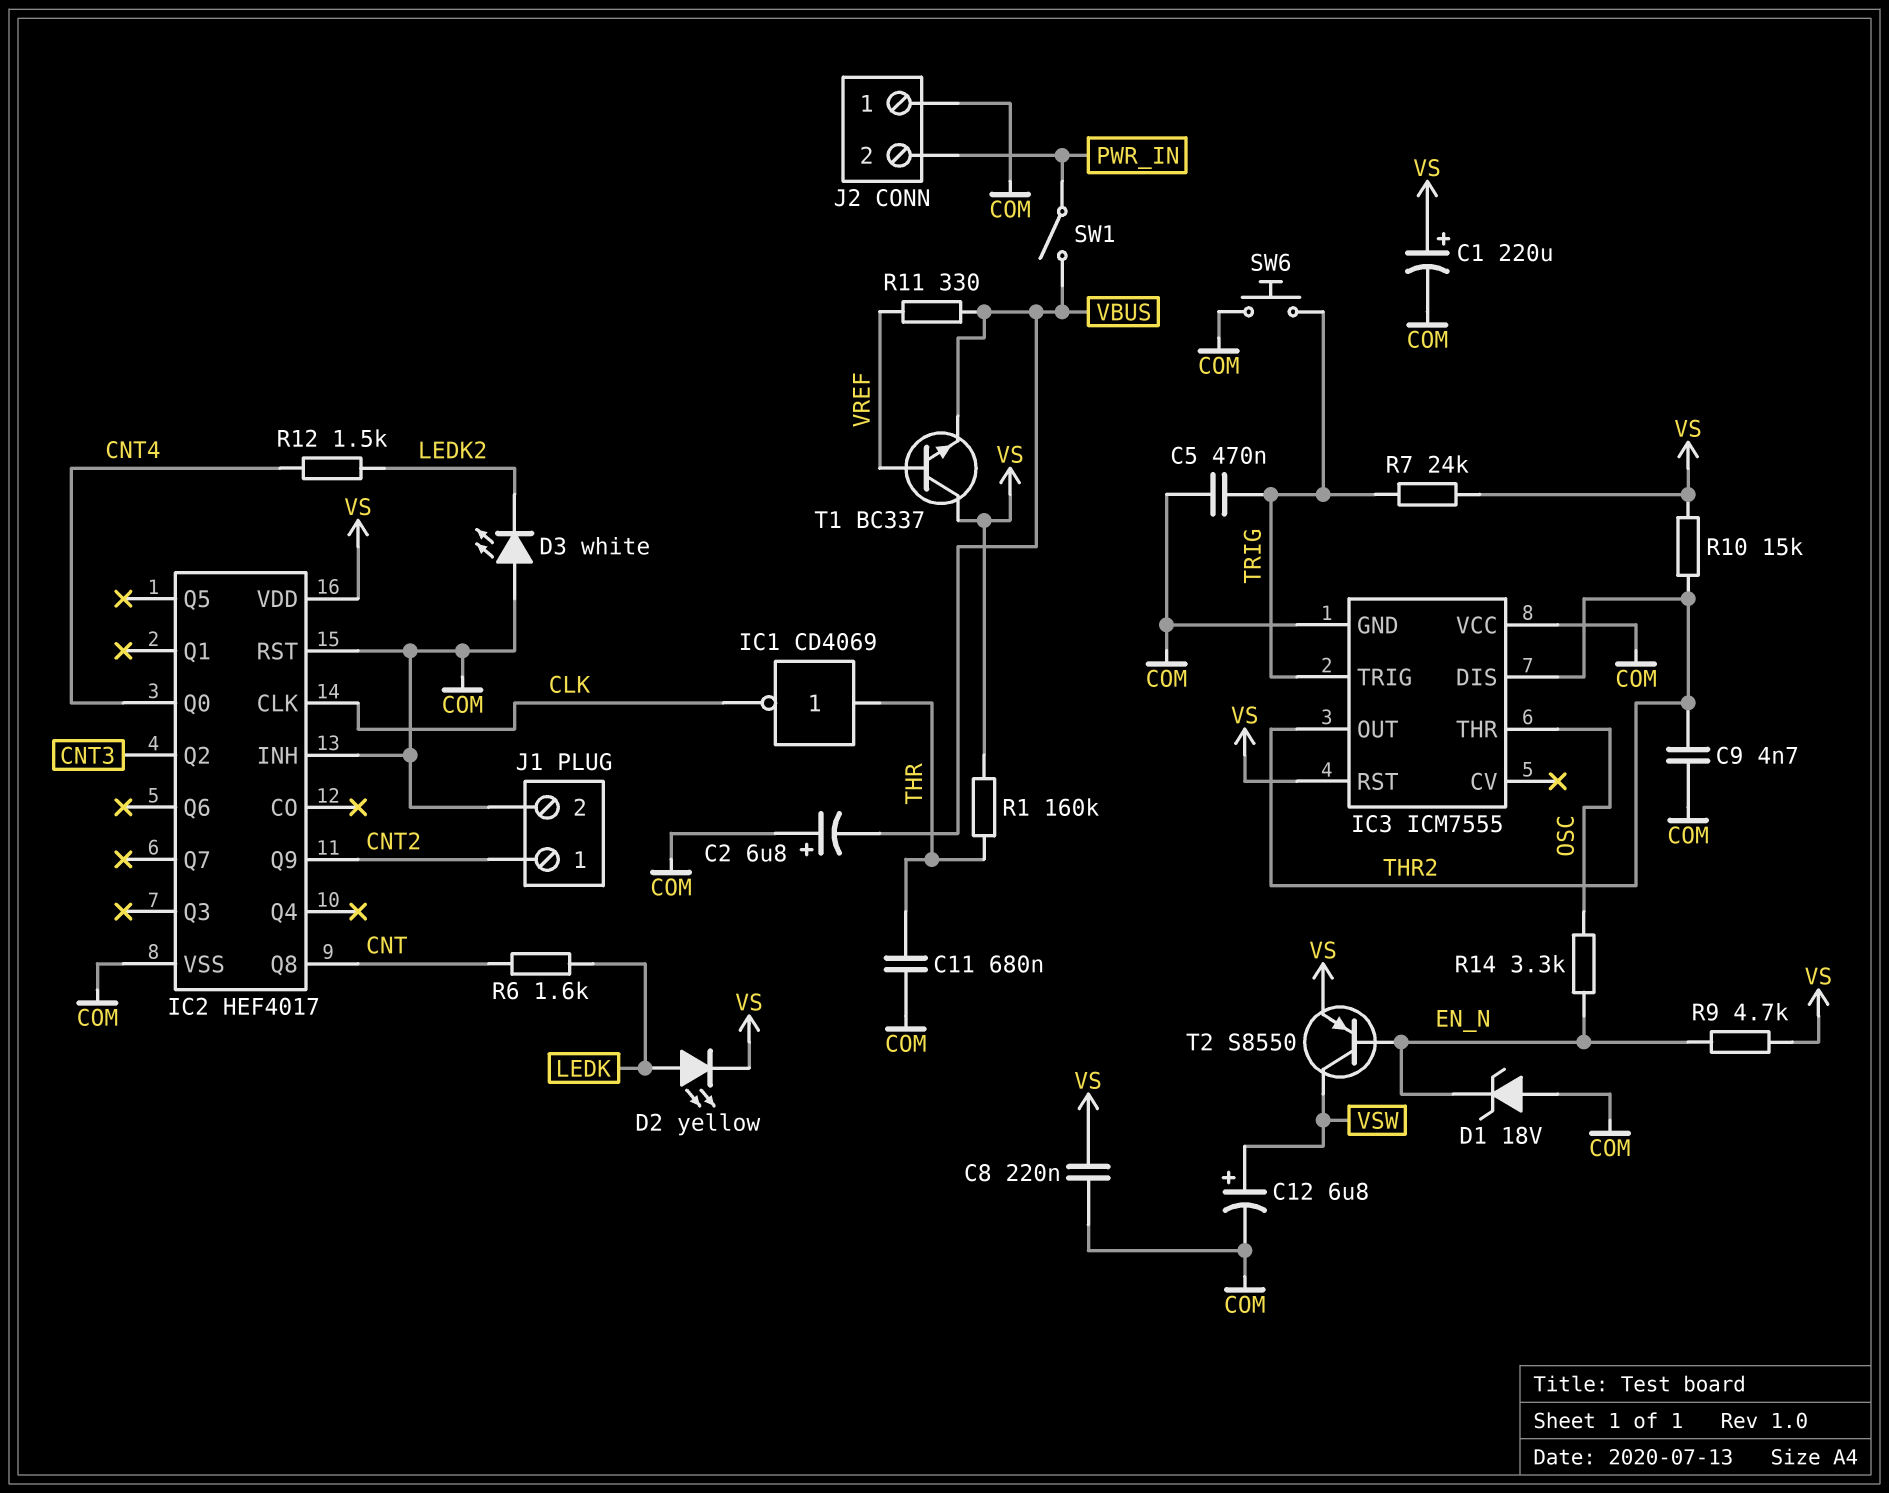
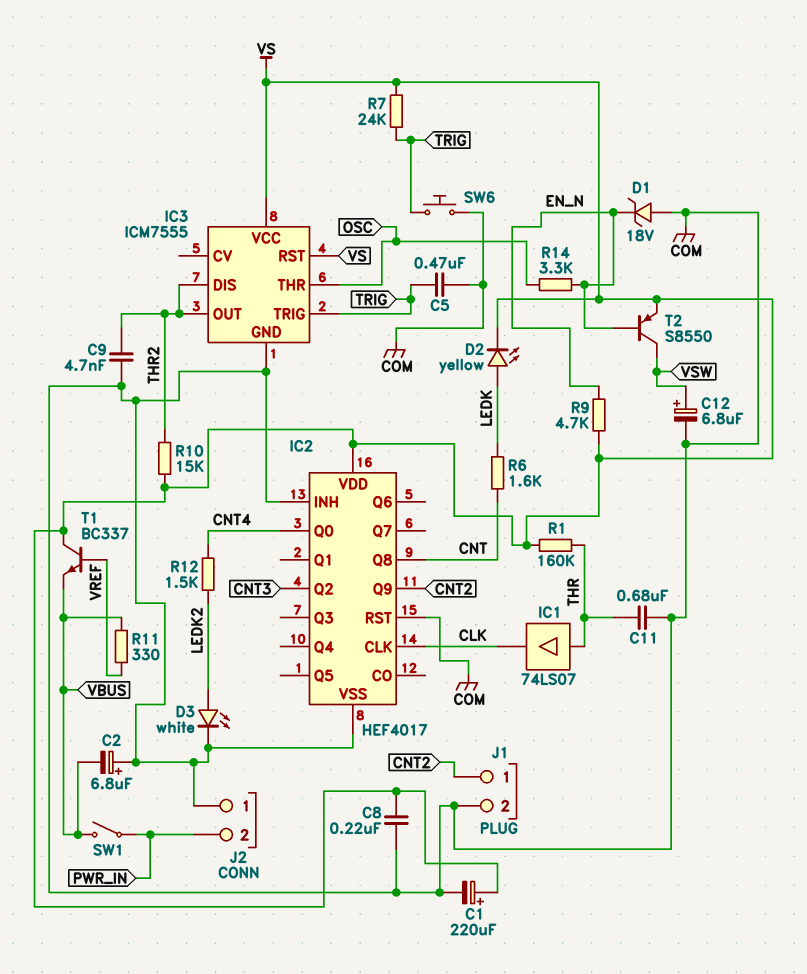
D3: LED white (A COM, K LEDK2) -> LED white (A LEDK2, K COM)
IC1: NOT CD4069 (in THR, out CLK) -> buffer 74LS07 (in THR, out CLK)
IC3 pin VCC: COM -> VS

